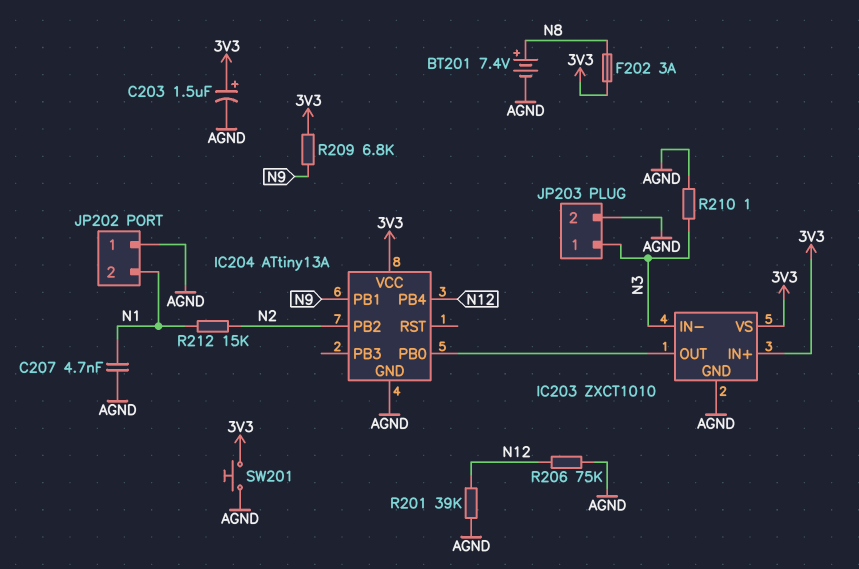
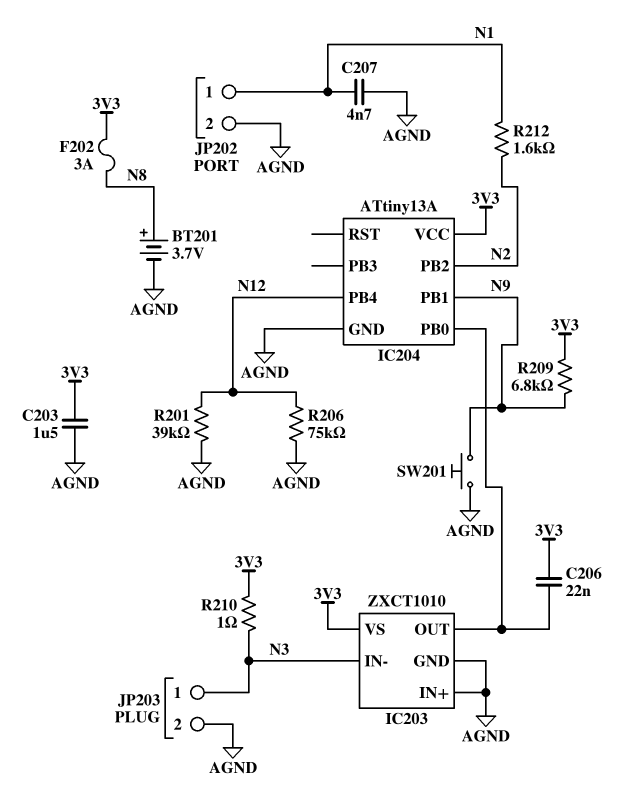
BT201: 7.4V (plus N8, minus AGND) -> 3.7V (plus N8, minus AGND)
C203: 1.5uF (plus 3V3, minus AGND) -> 1.5uF (3V3, AGND)
C206: none -> 22nF (3V3, IC203/OUT)
IC203 pin IN+: 3V3 -> AGND
JP202 pin 1: AGND -> N1
JP202 pin 2: N1 -> AGND
R210: 1 (AGND, N3) -> 1 (3V3, N3)
R212: 15k (N1, N2) -> 1.6k (N1, N2)
SW201: button (3V3, AGND) -> button (AGND, N9)

